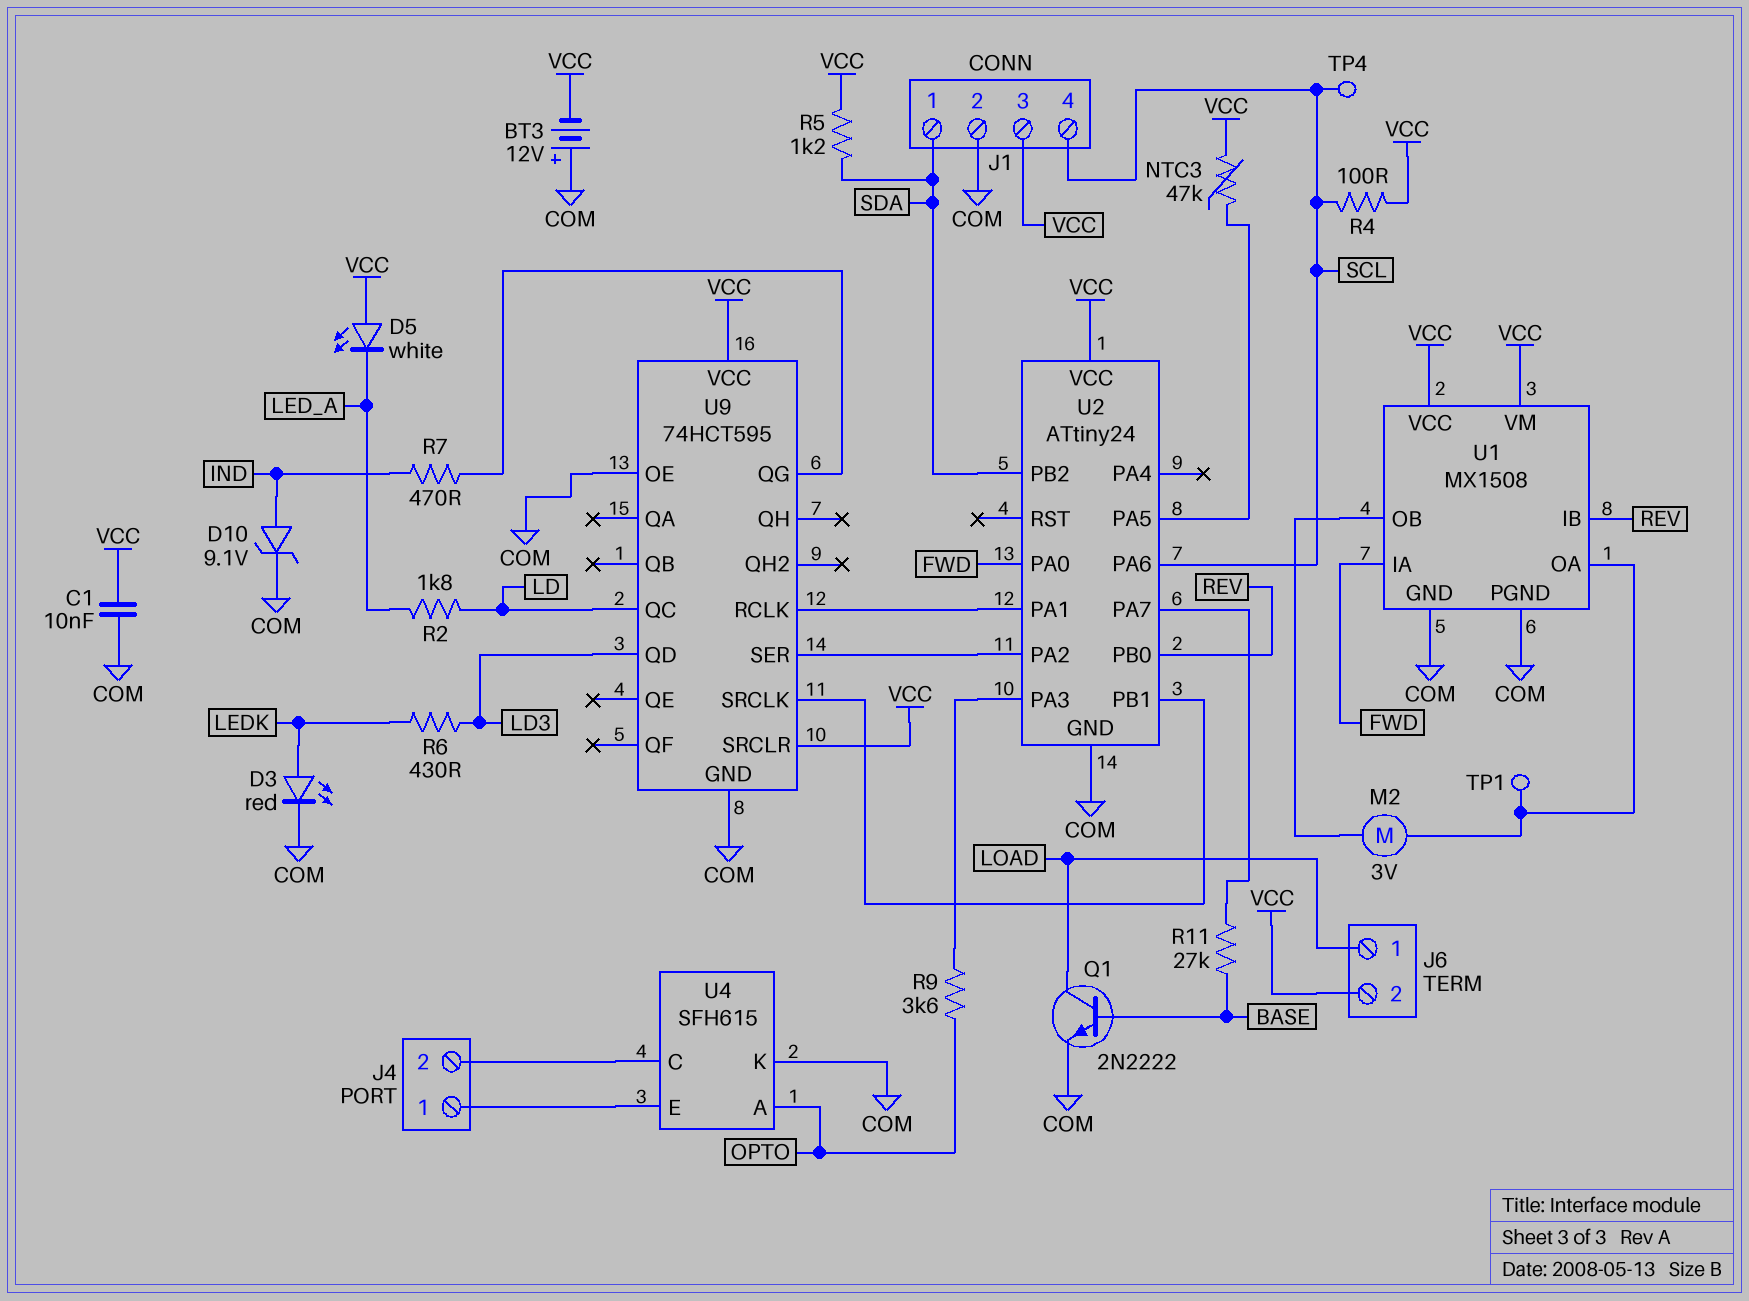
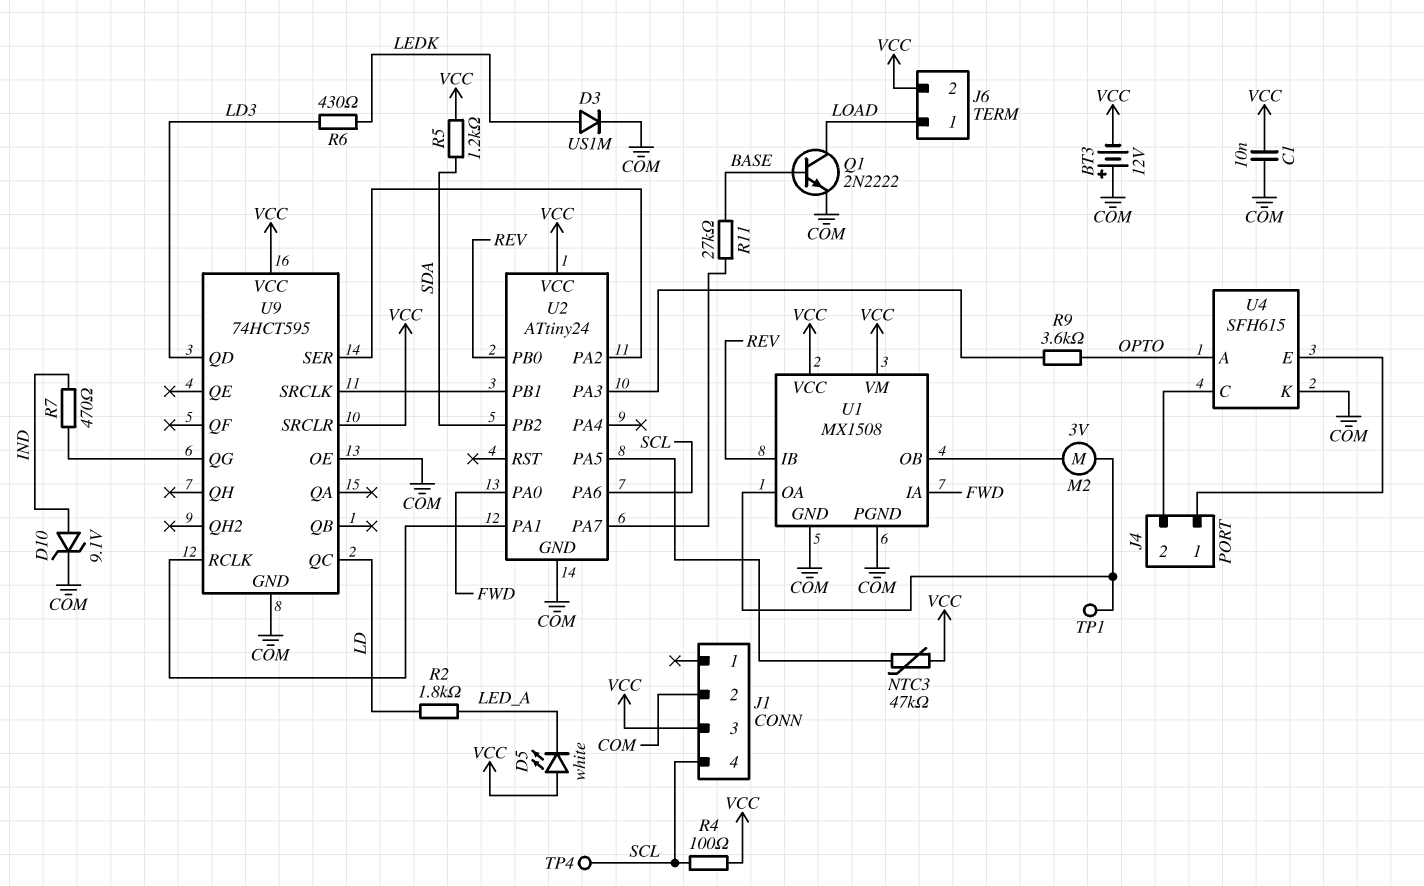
D3: LED red (A LEDK, K COM) -> diode US1M (A LEDK, K COM)
J1 pin 1: SDA -> none

